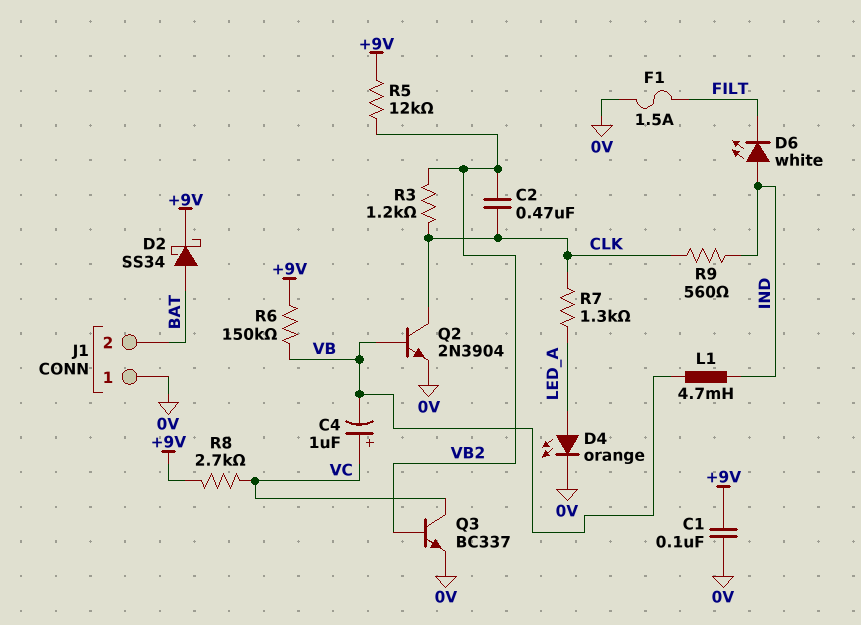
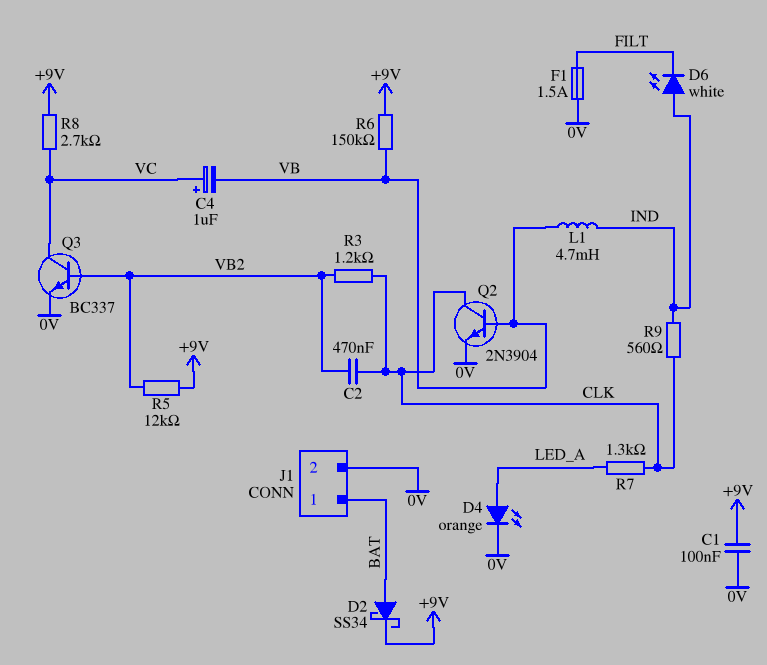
J1 pin 1: 0V -> BAT
J1 pin 2: BAT -> 0V

